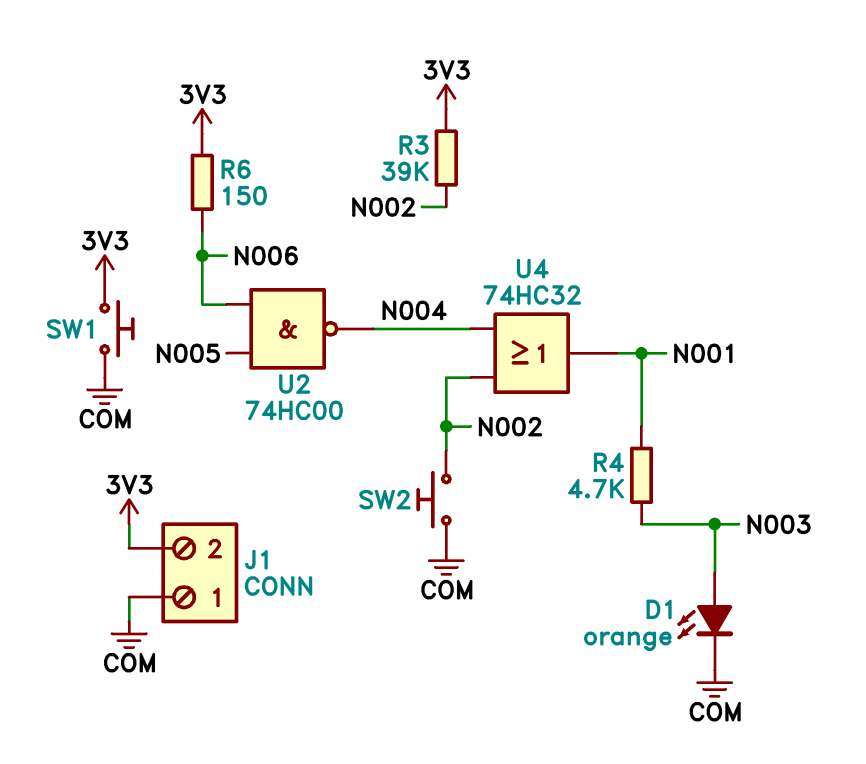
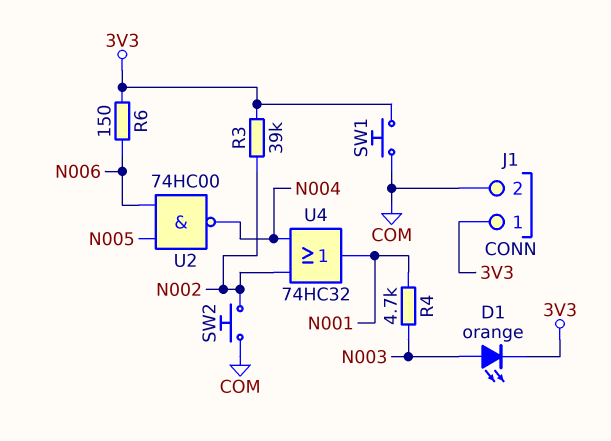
D1: LED orange (A N003, K COM) -> LED orange (A N003, K 3V3)
J1 pin 1: COM -> 3V3
J1 pin 2: 3V3 -> COM

